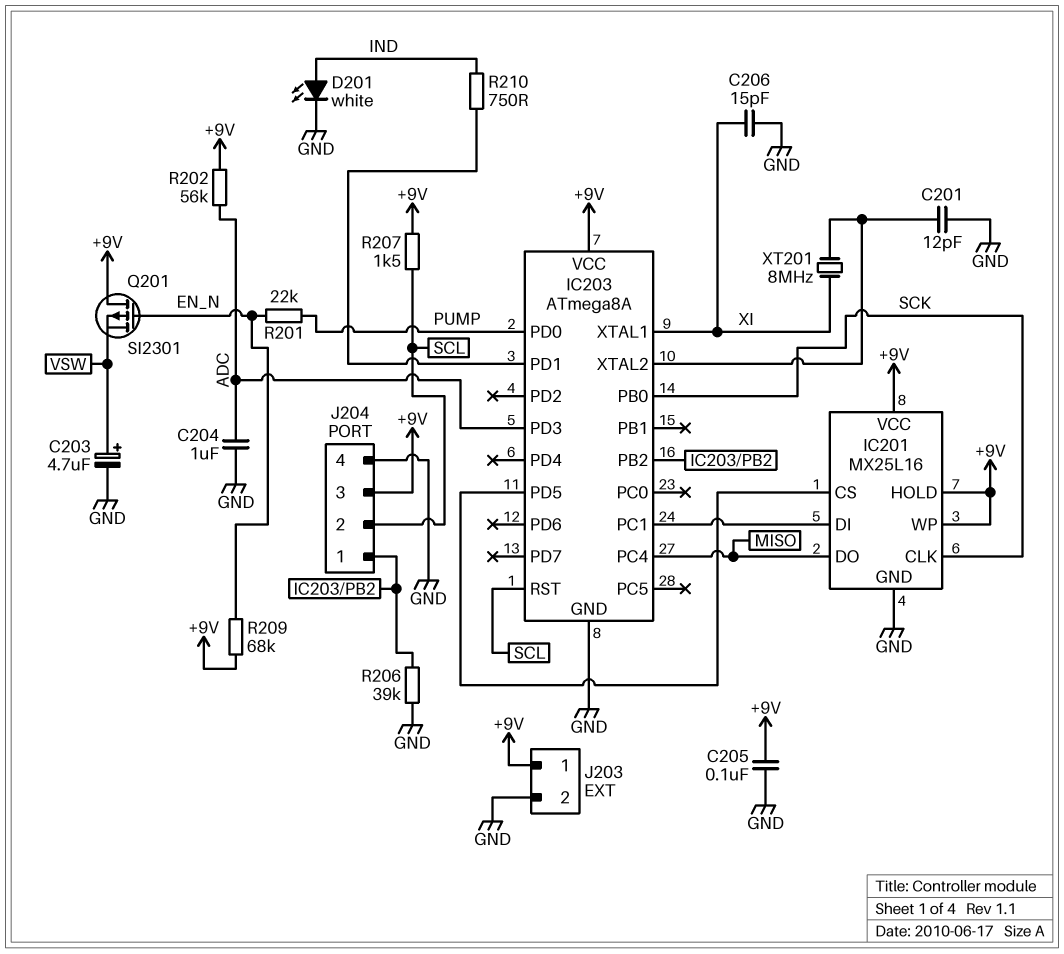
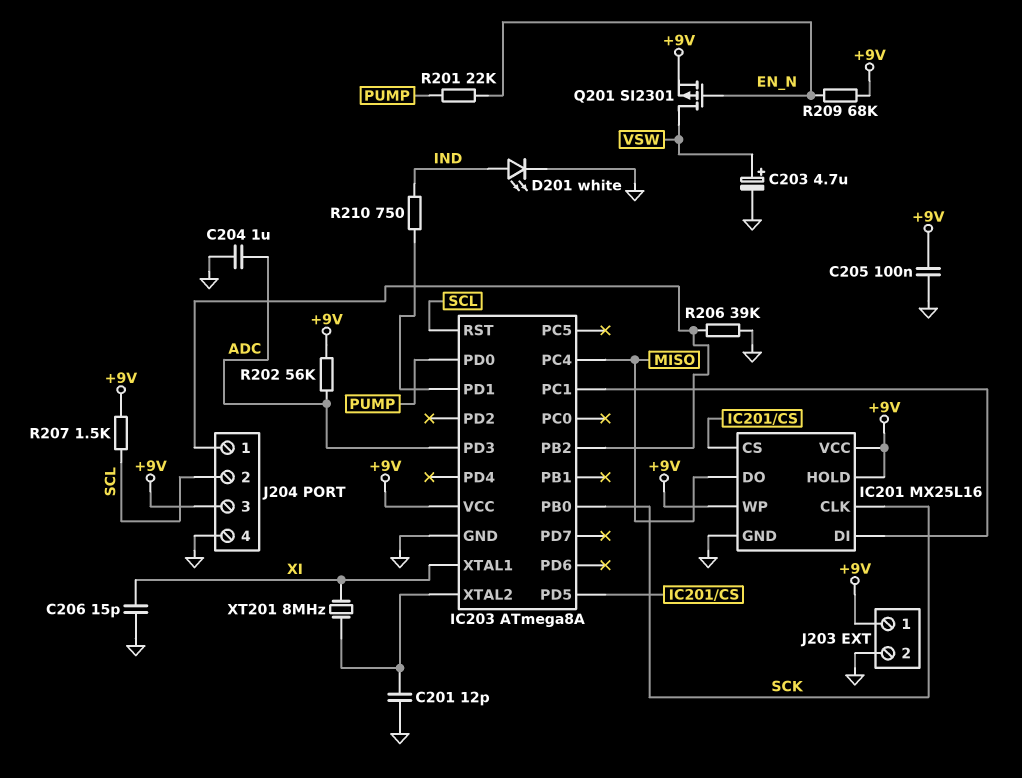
Q201: PMOS SI2301 (G EN_N, D +9V, S VSW) -> PMOS SI2301 (G EN_N, D VSW, S +9V)

